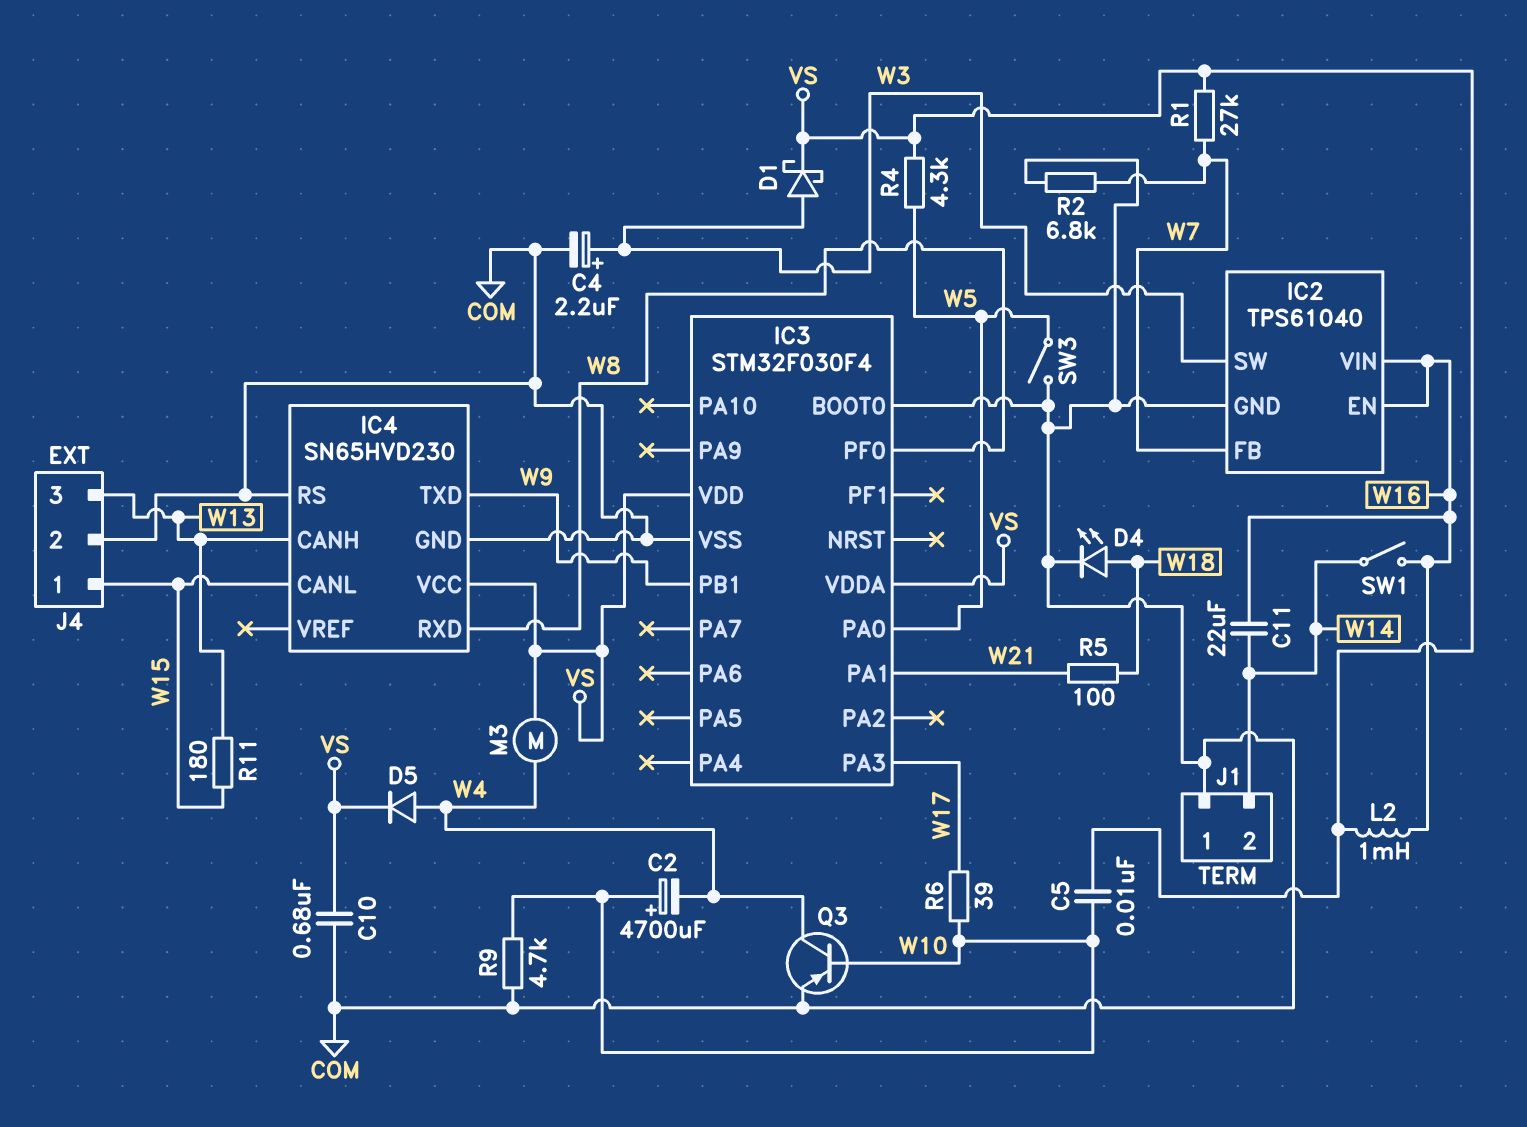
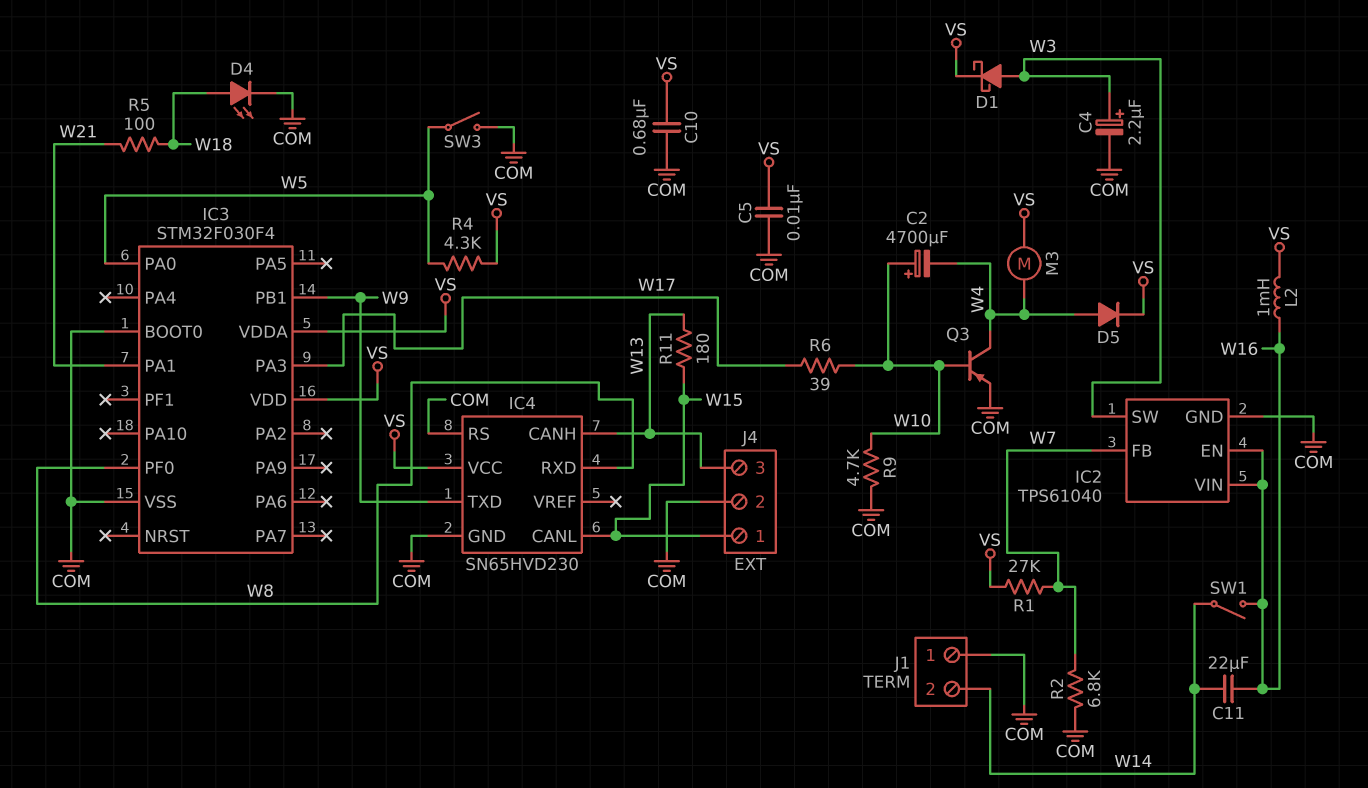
C5: 10nF (VS, W10) -> 10nF (COM, VS)

